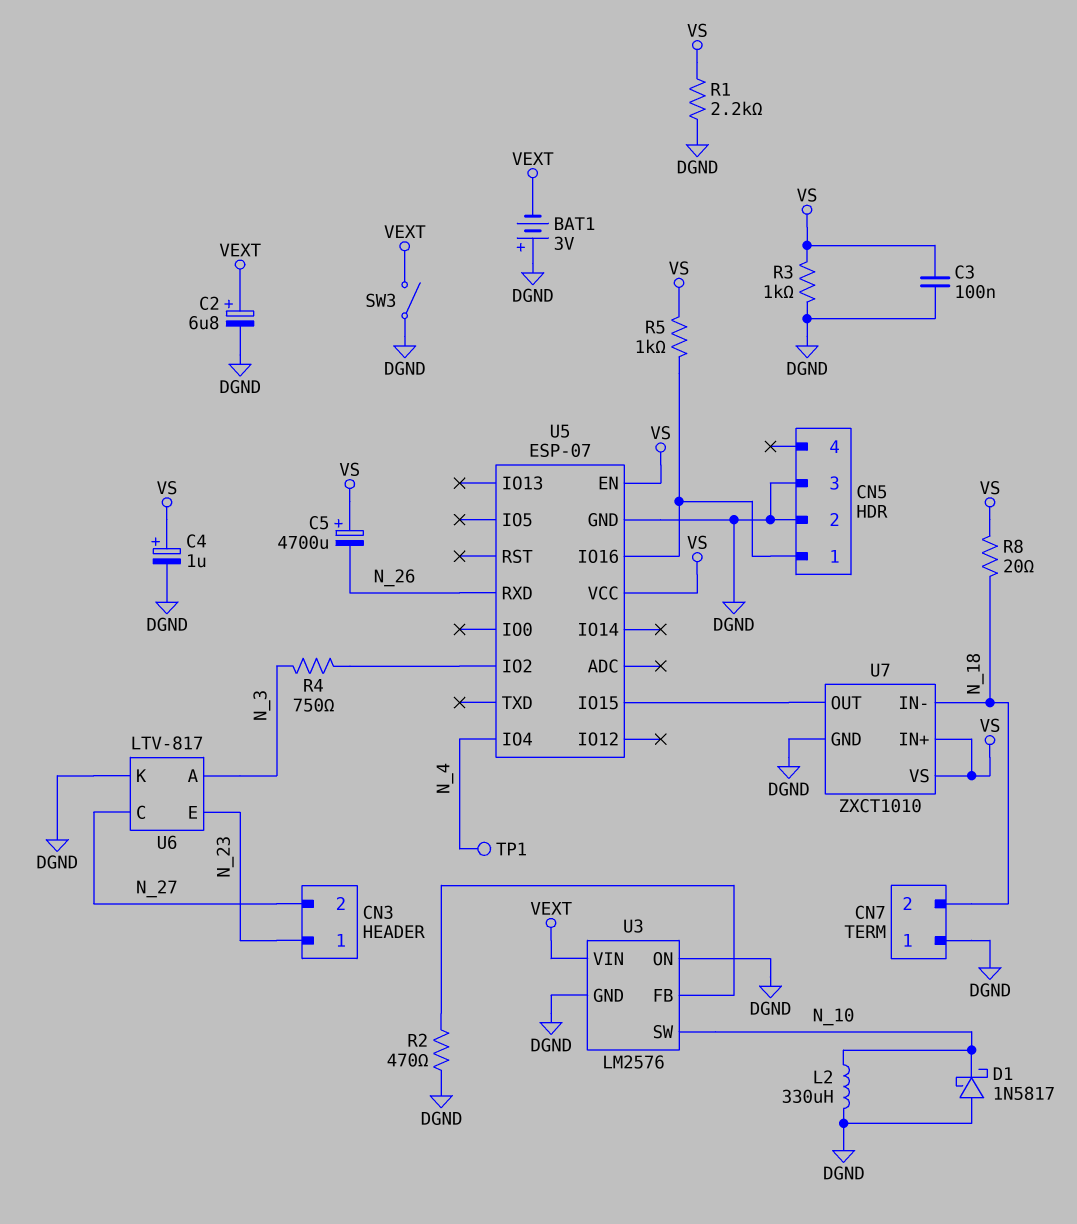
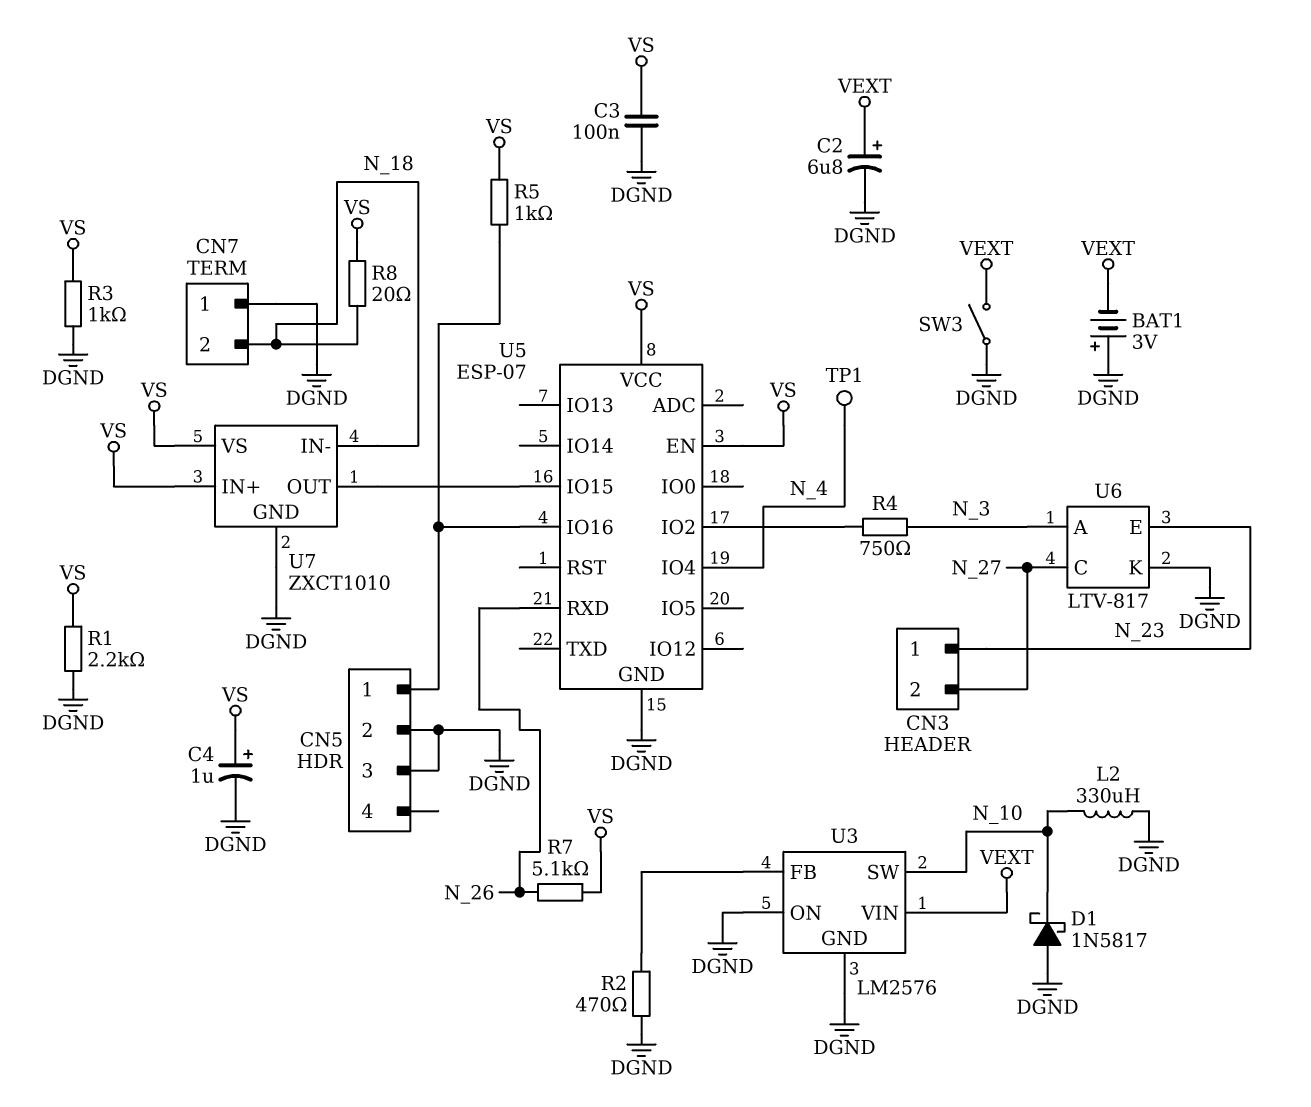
C5: 4700uF (plus VS, minus N_26) -> none
R7: none -> 5.1k (N_26, VS)

